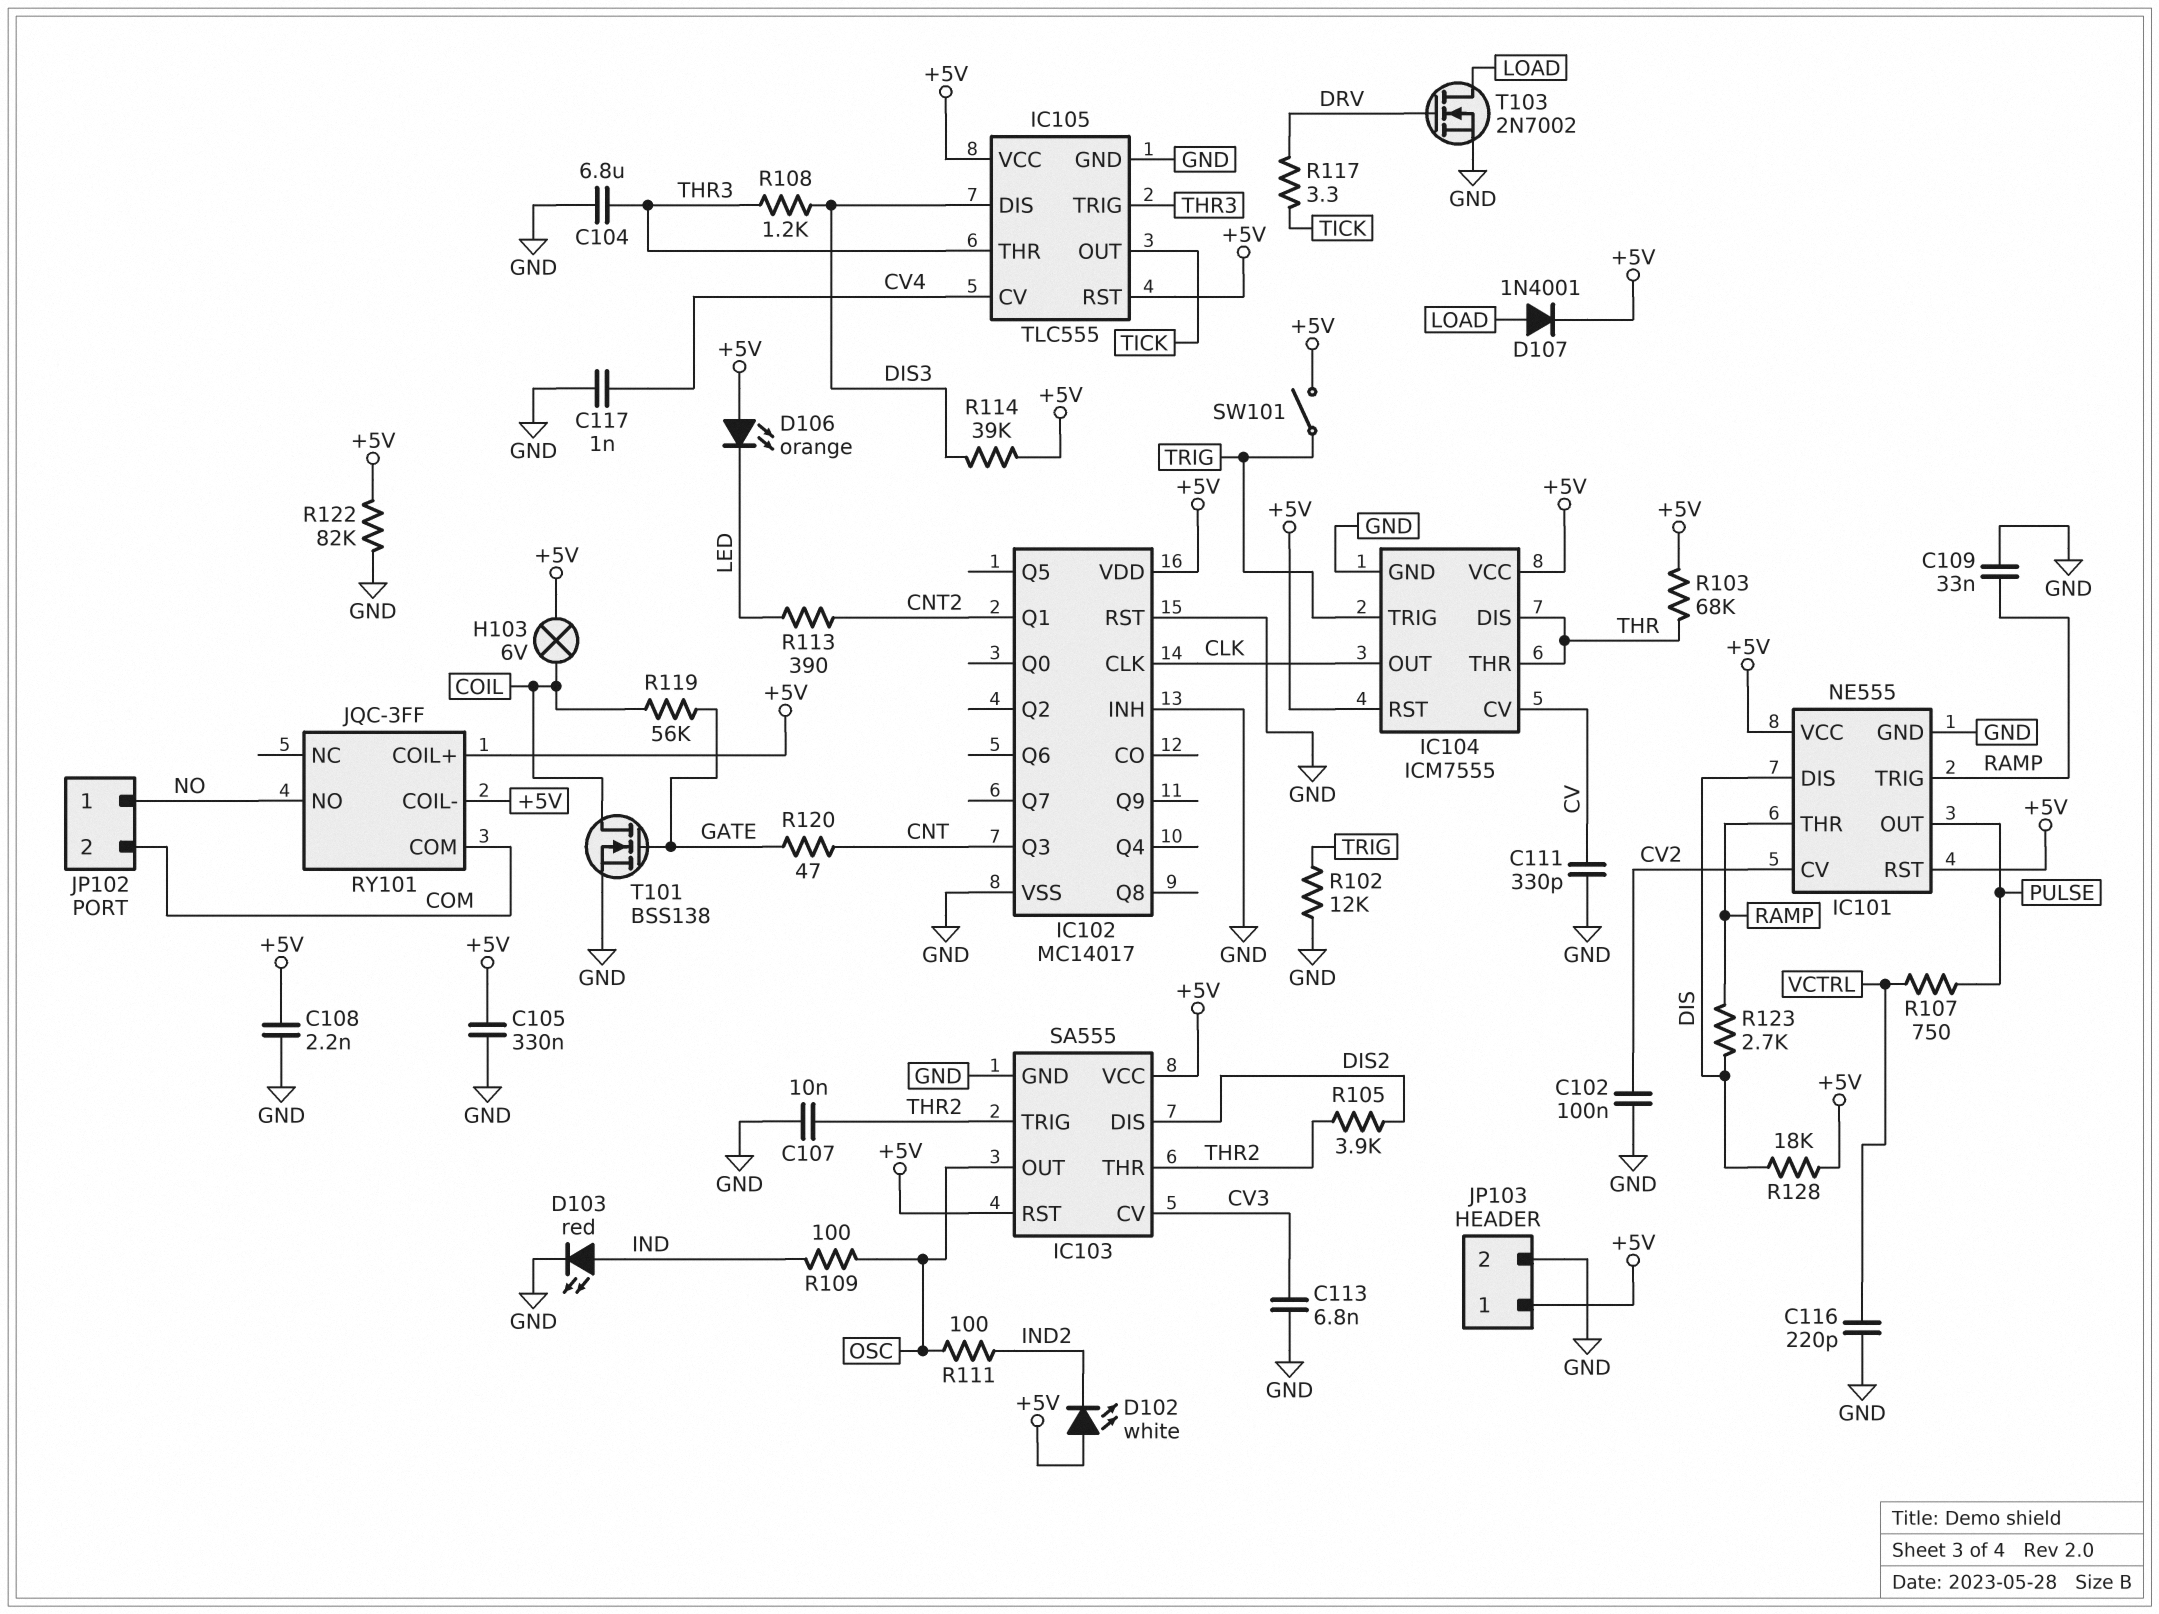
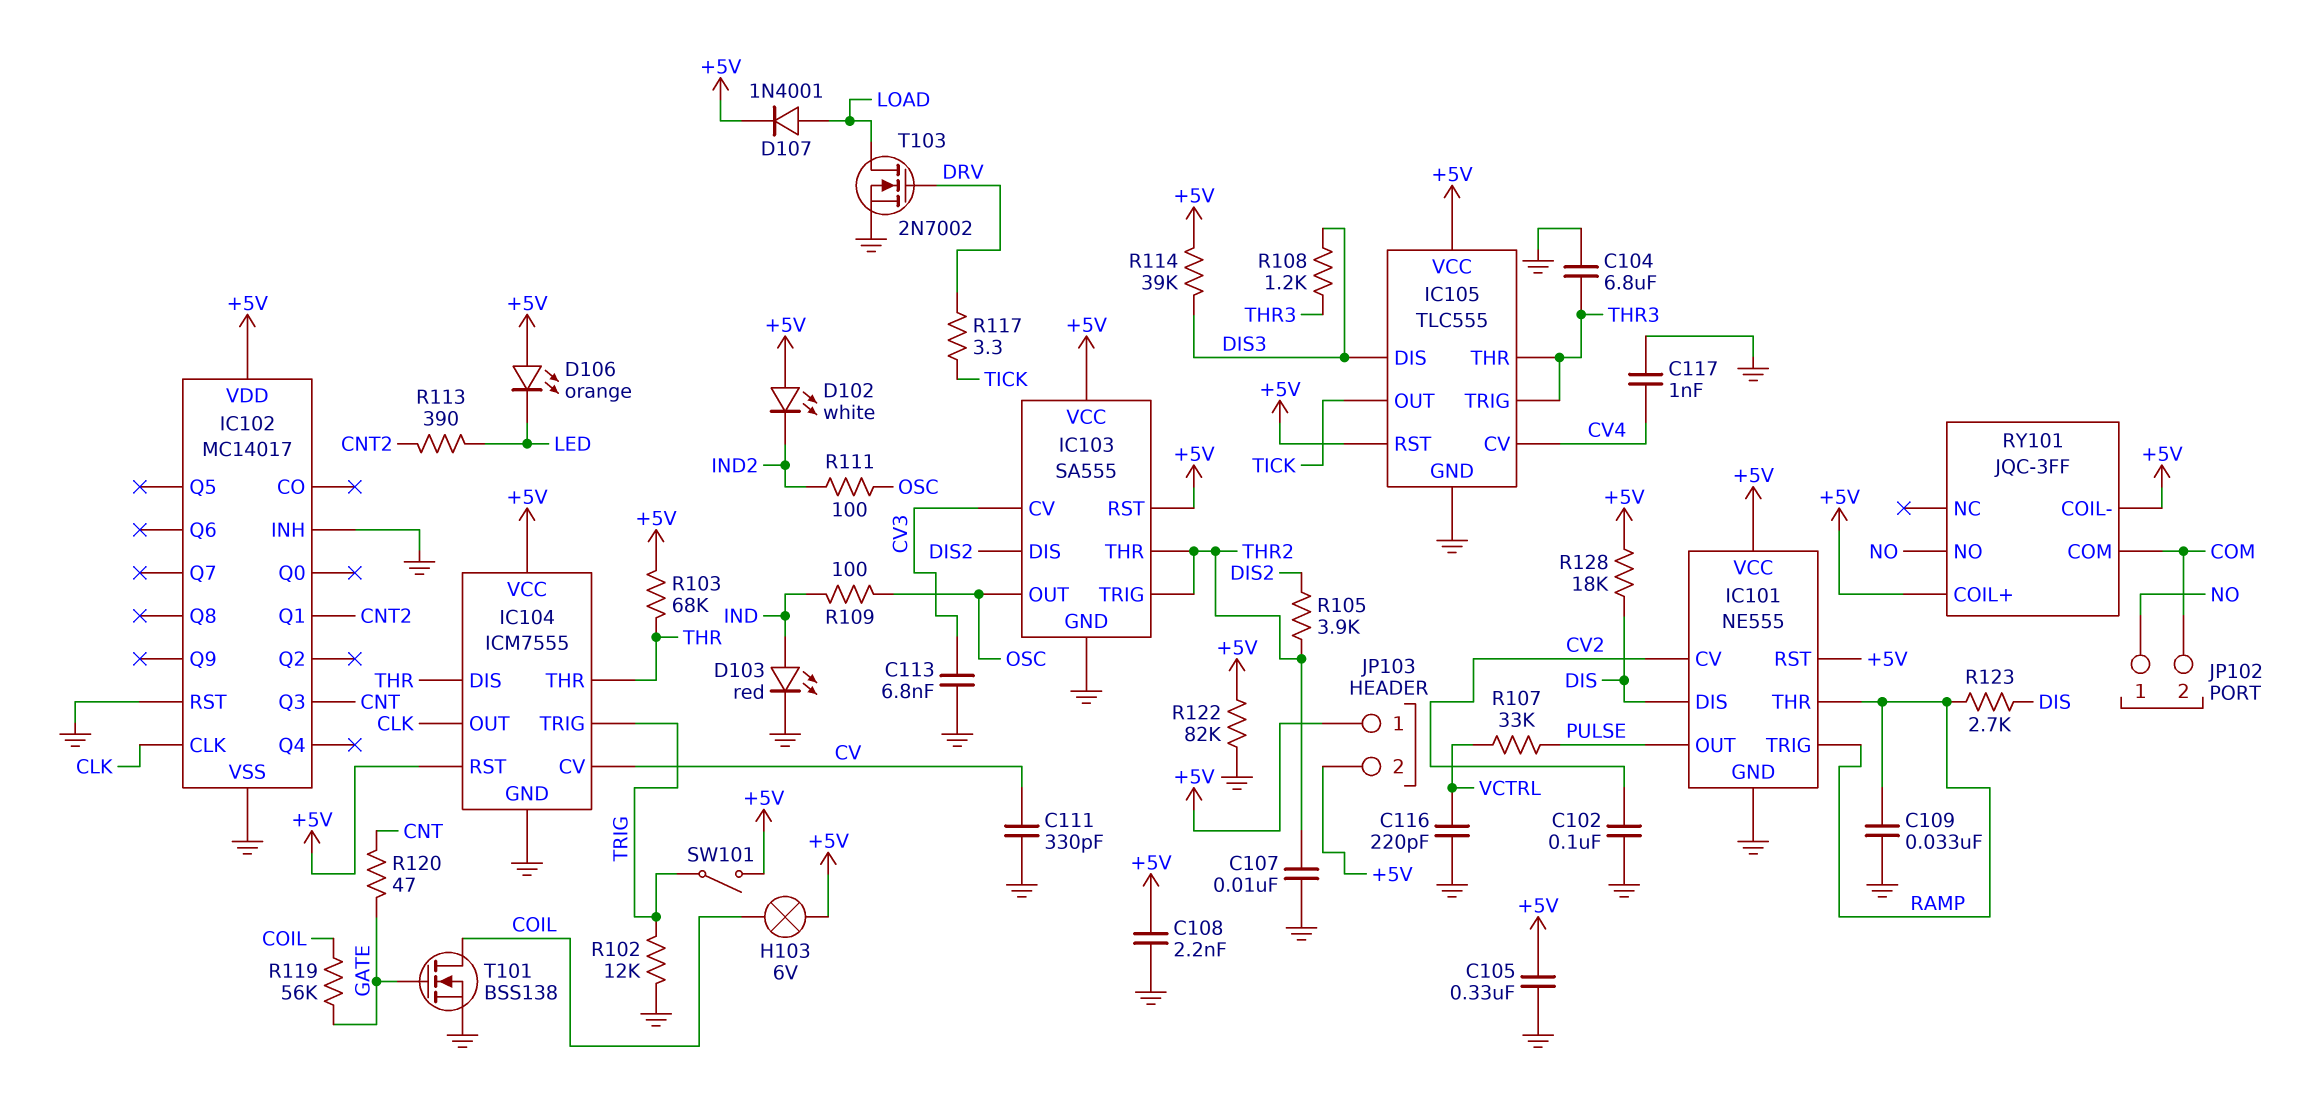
JP103 pin 2: GND -> +5V
R107: 750 (PULSE, VCTRL) -> 33k (PULSE, VCTRL)

